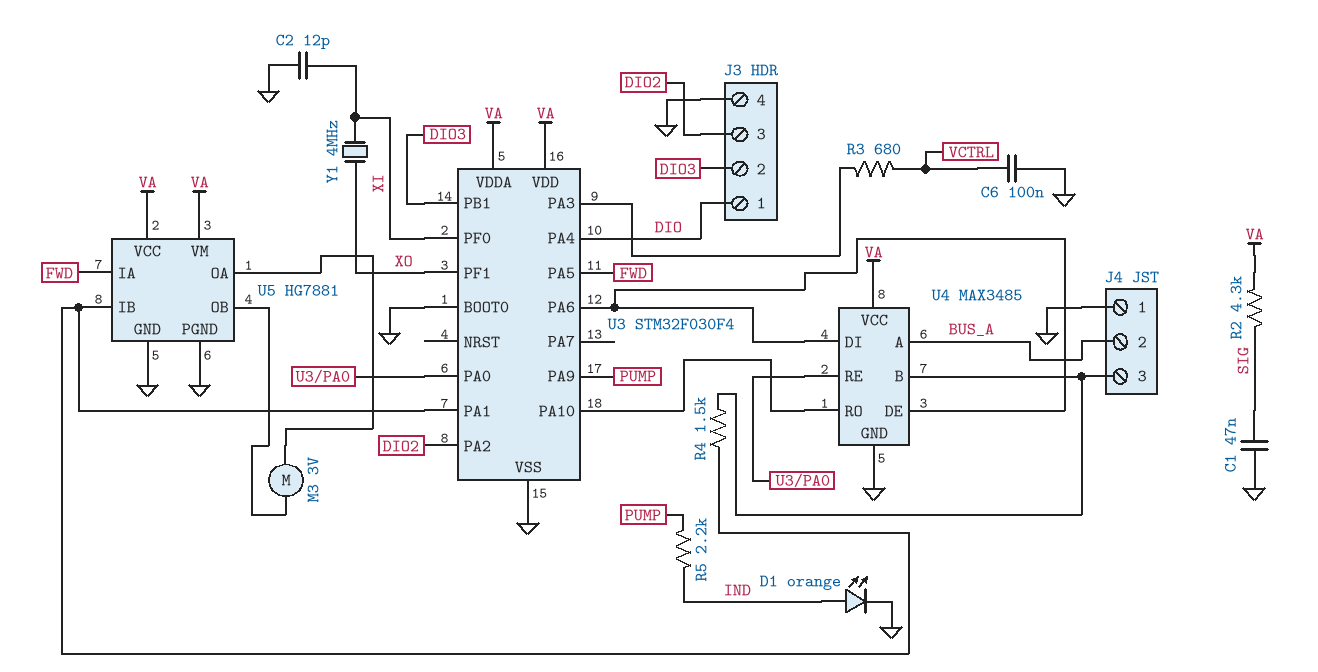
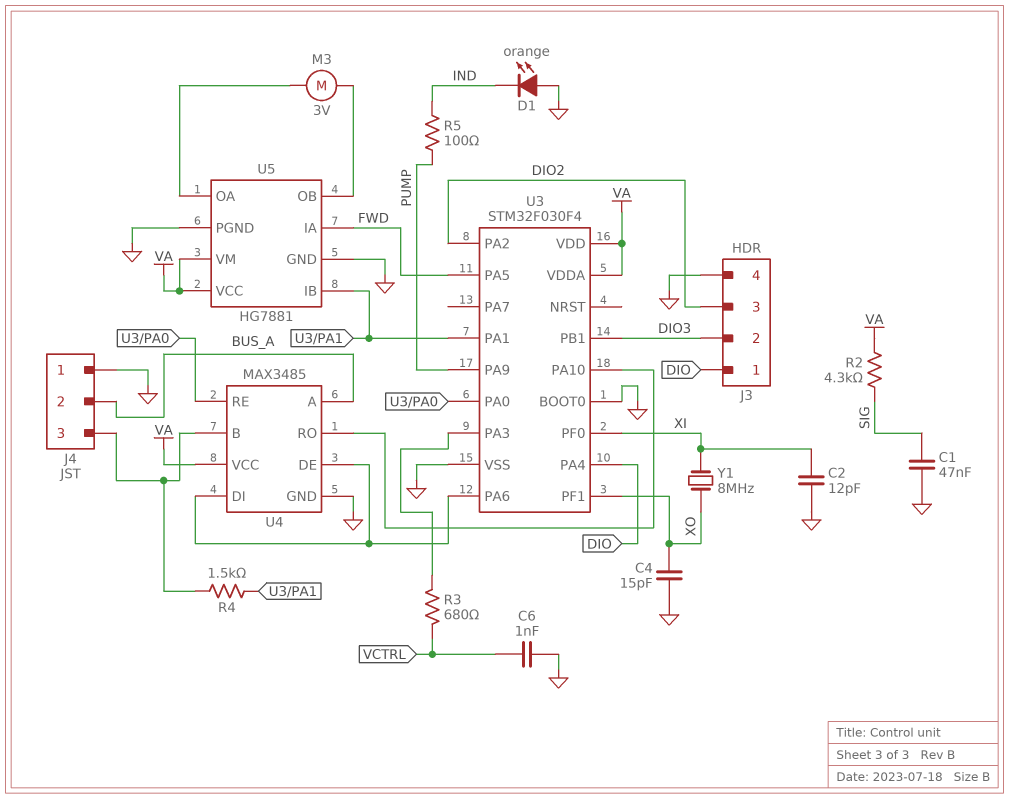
C4: none -> 15pF (GND, XO)
C6: 100nF (GND, VCTRL) -> 1nF (GND, VCTRL)
D1: LED orange (A IND, K GND) -> LED orange (A GND, K IND)
R5: 2.2k (IND, PUMP) -> 100 (IND, PUMP)
Y1: 4MHz (XI, XO) -> 8MHz (XI, XO)

